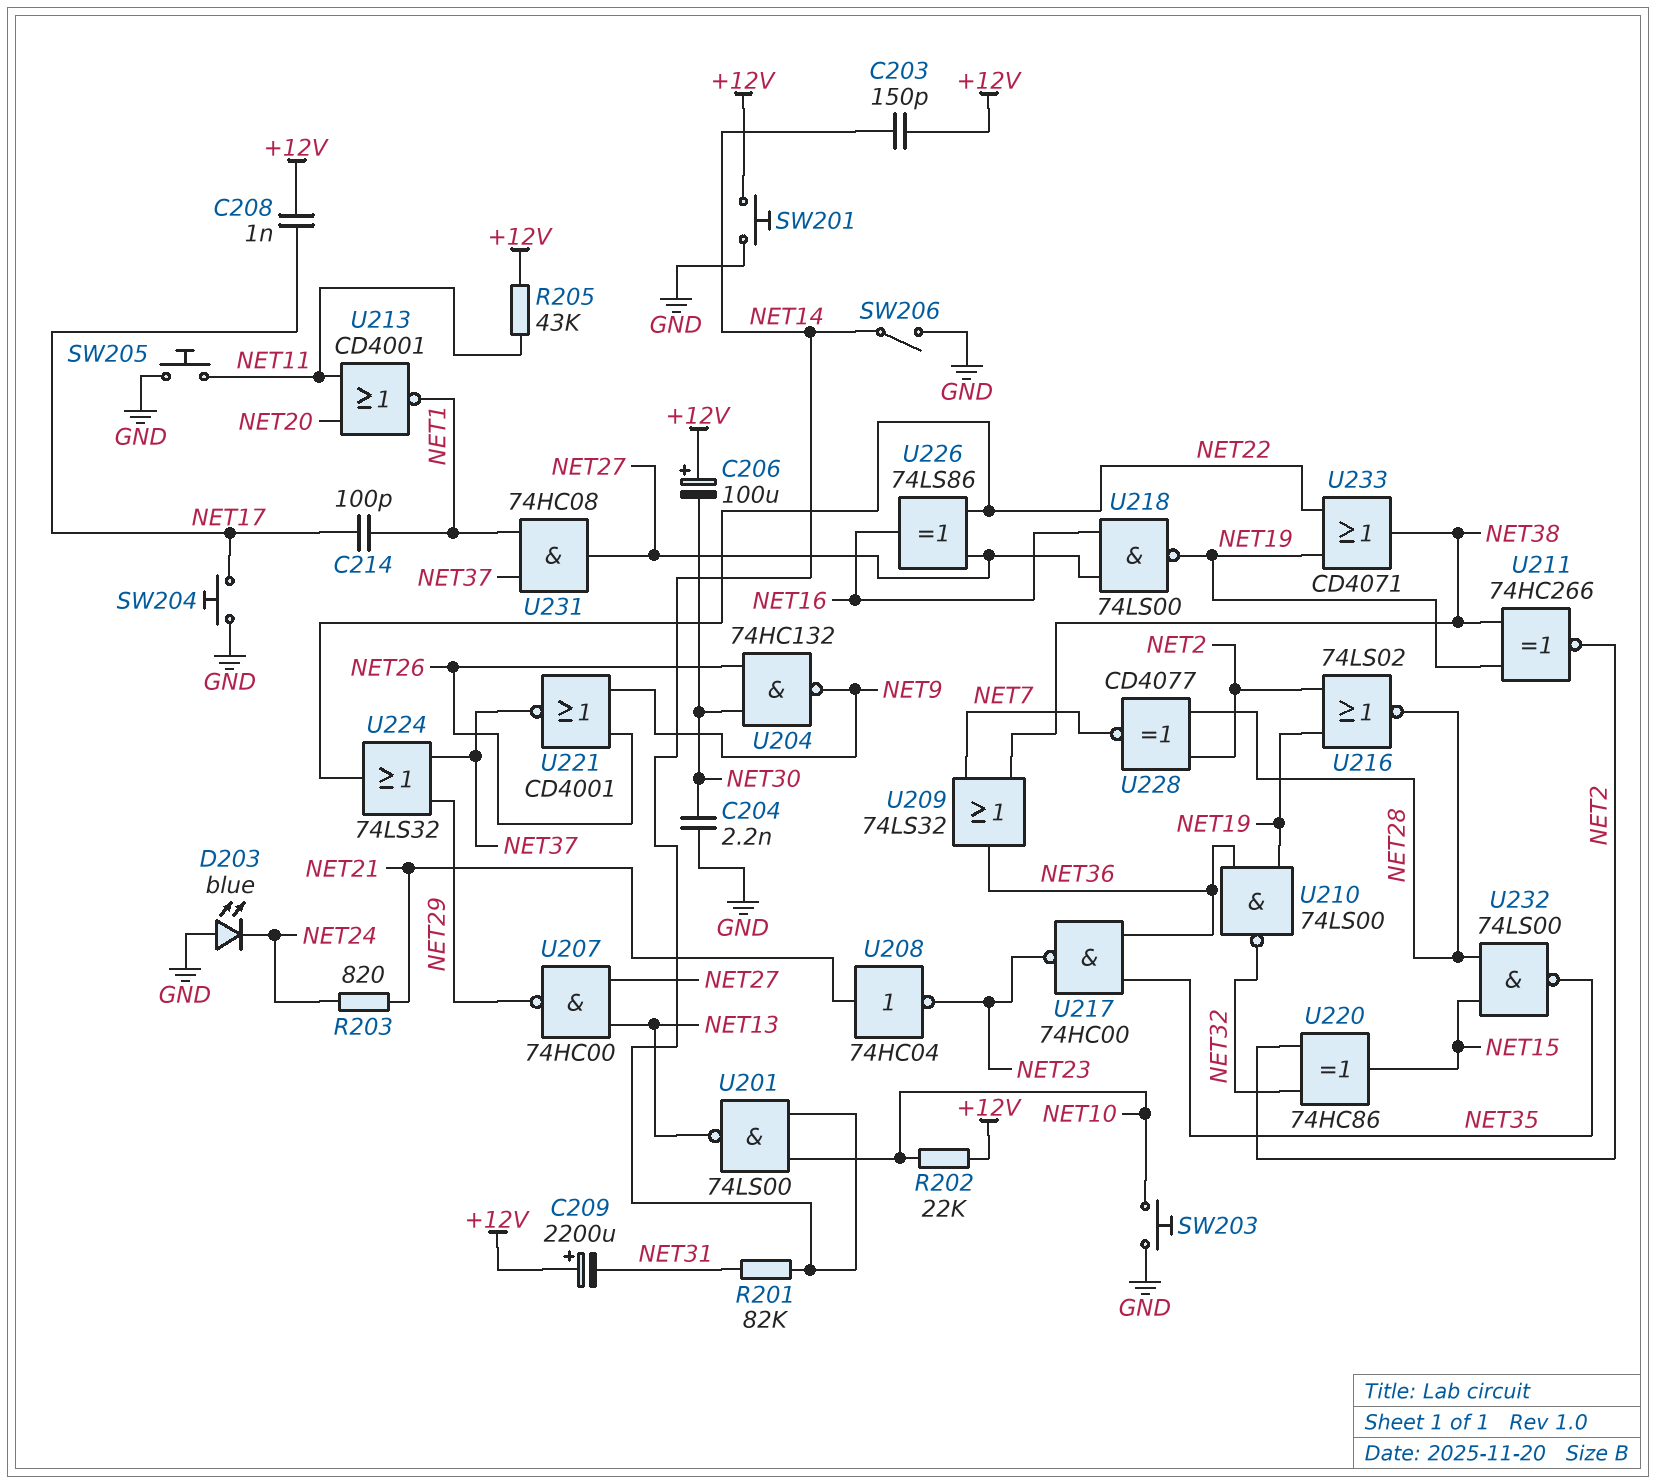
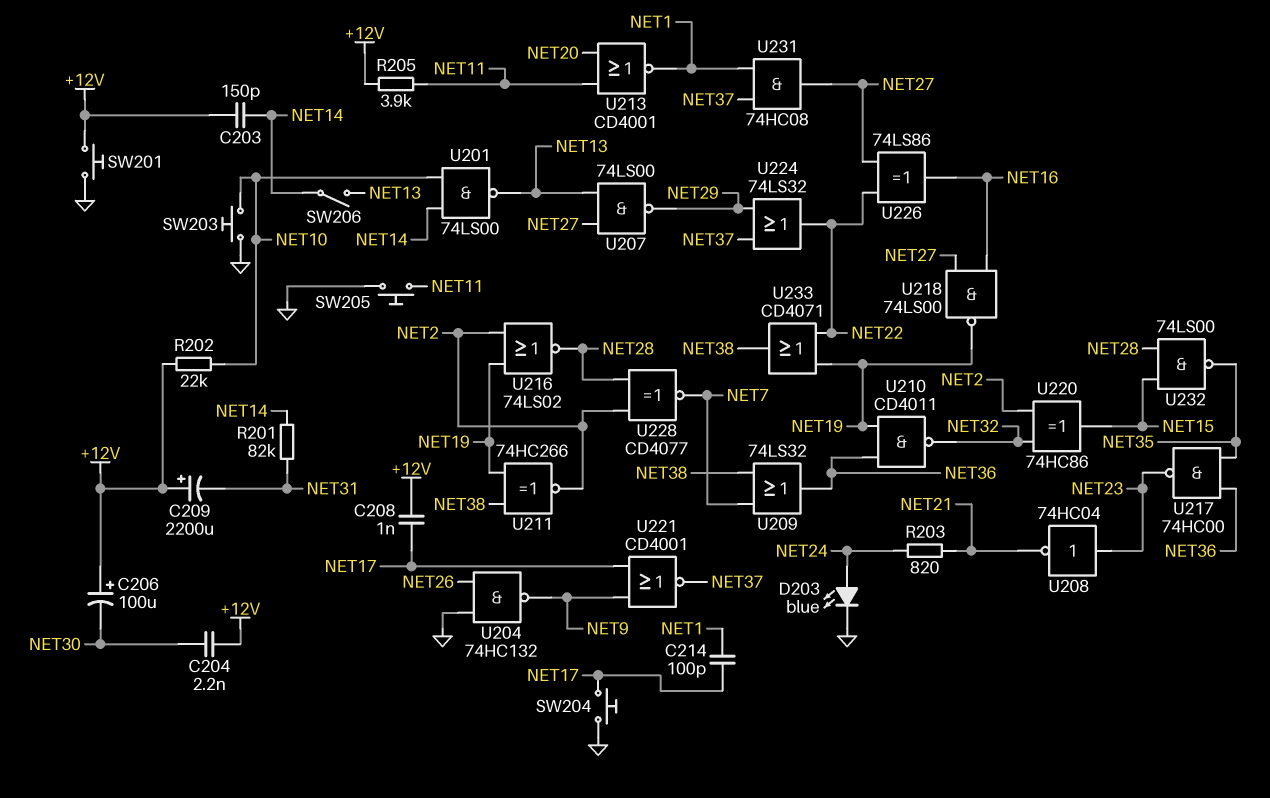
C204: 2.2nF (GND, NET30) -> 2.2nF (+12V, NET30)
D203: LED blue (A GND, K NET24) -> LED blue (A NET24, K GND)
R205: 43k (+12V, NET11) -> 3.9k (+12V, NET11)
SW206: switch (GND, NET14) -> switch (NET13, NET14)
U204: NAND 74HC132 (in NET26, in NET30, out NET9) -> NAND 74HC132 (in GND, in NET26, out NET9)
U207: NAND 74HC00 (in NET13, in NET27, out NET29) -> NAND 74LS00 (in NET13, in NET27, out NET29)
U208: NOT 74HC04 (in NET21, out NET23) -> NOT 74HC04 (in NET23, out NET21)
U210: NAND 74LS00 (in NET19, in NET36, out NET32) -> NAND CD4011 (in NET19, in NET36, out NET32)
U221: NOR CD4001 (in NET9, in NET26, out NET37) -> NOR CD4001 (in NET9, in NET17, out NET37)

